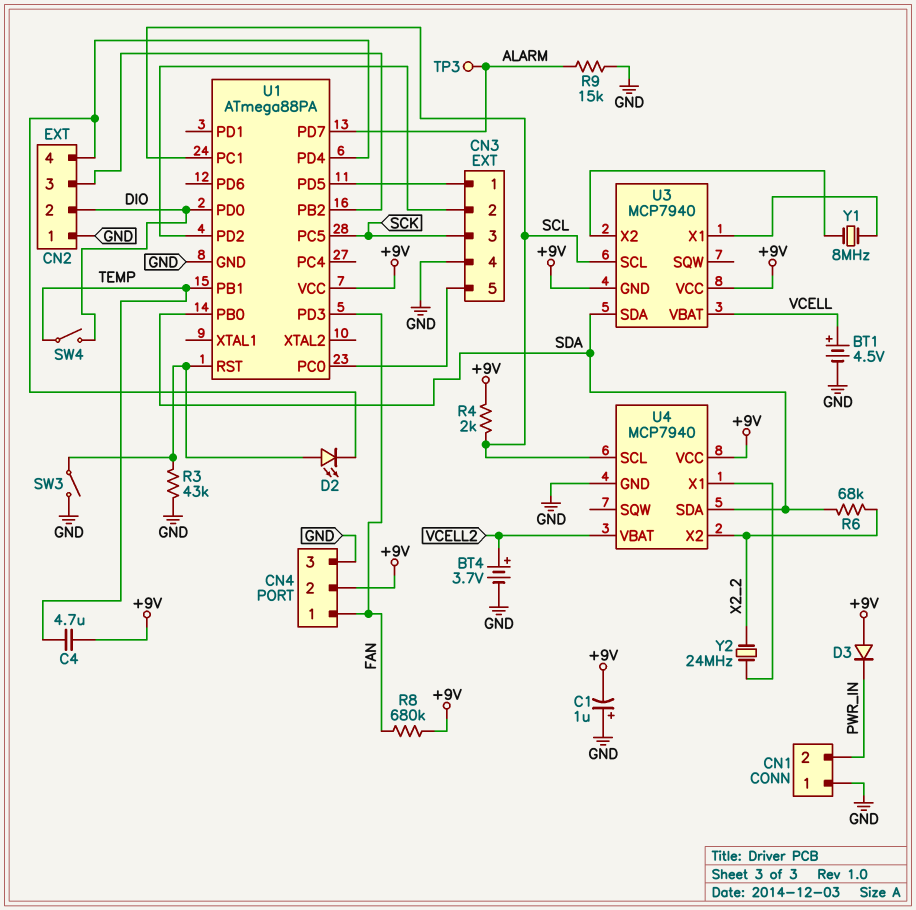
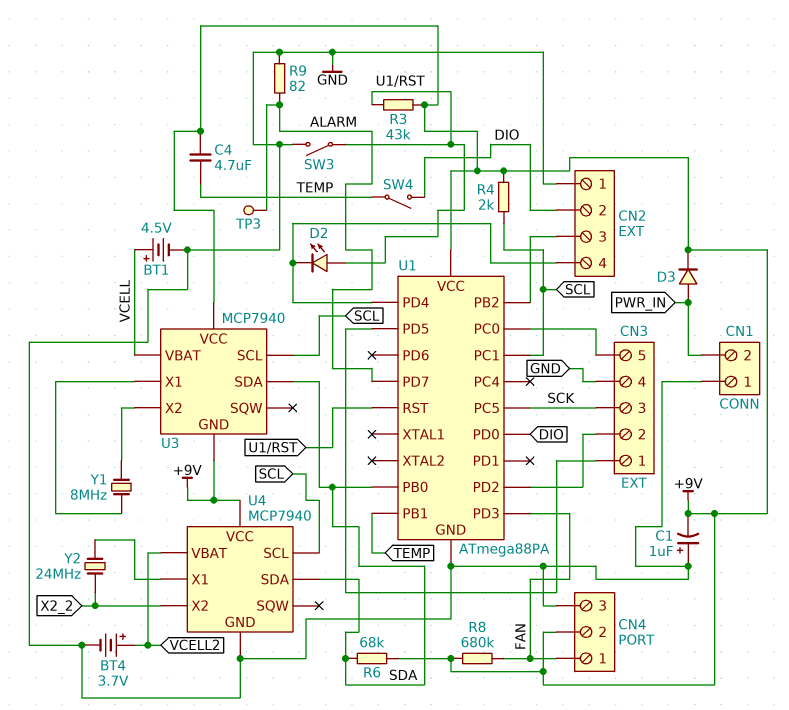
D3: diode (A +9V, K PWR_IN) -> diode (A PWR_IN, K +9V)
R3: 43k (GND, U1/RST) -> 43k (+9V, U1/RST)
R6: 68k (SDA, X2_2) -> 68k (+9V, SDA)
R9: 15k (ALARM, GND) -> 82 (ALARM, GND)

